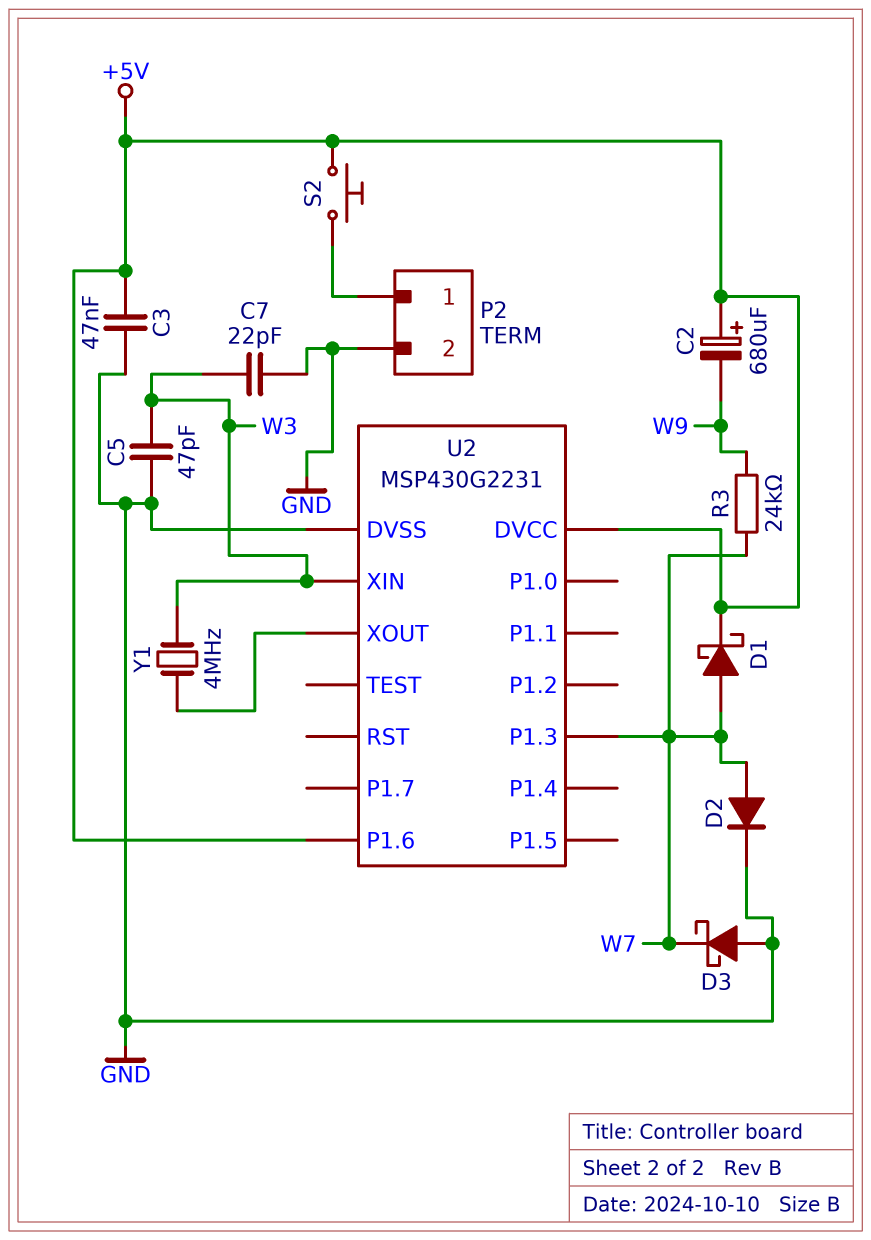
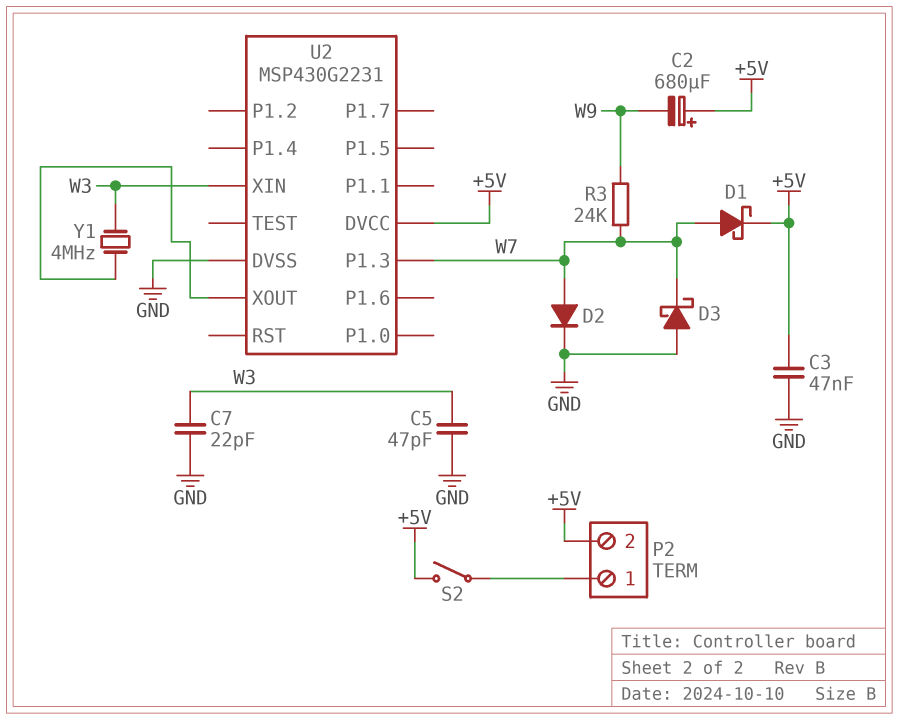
P2 pin 2: GND -> +5V
S2: button (+5V, P2/1) -> switch (+5V, P2/1)
U2 pin P1.6: +5V -> none

